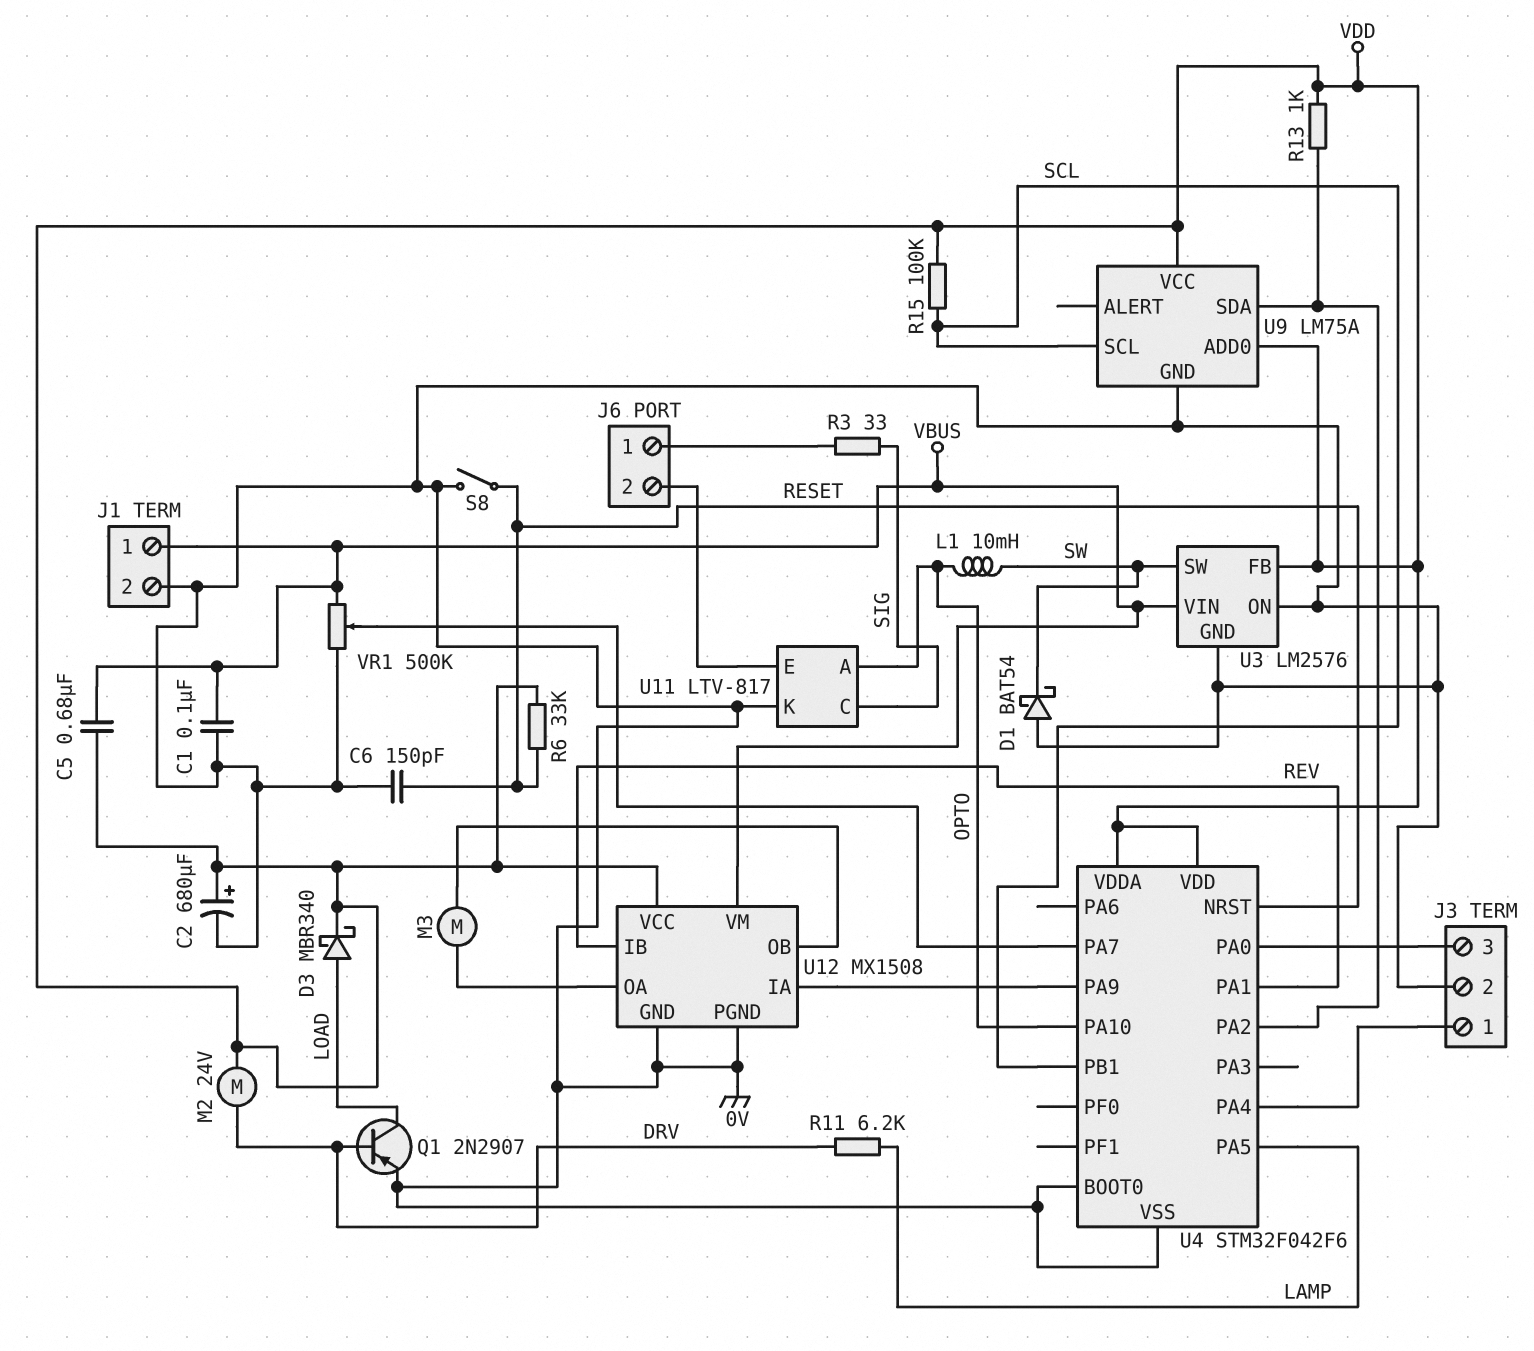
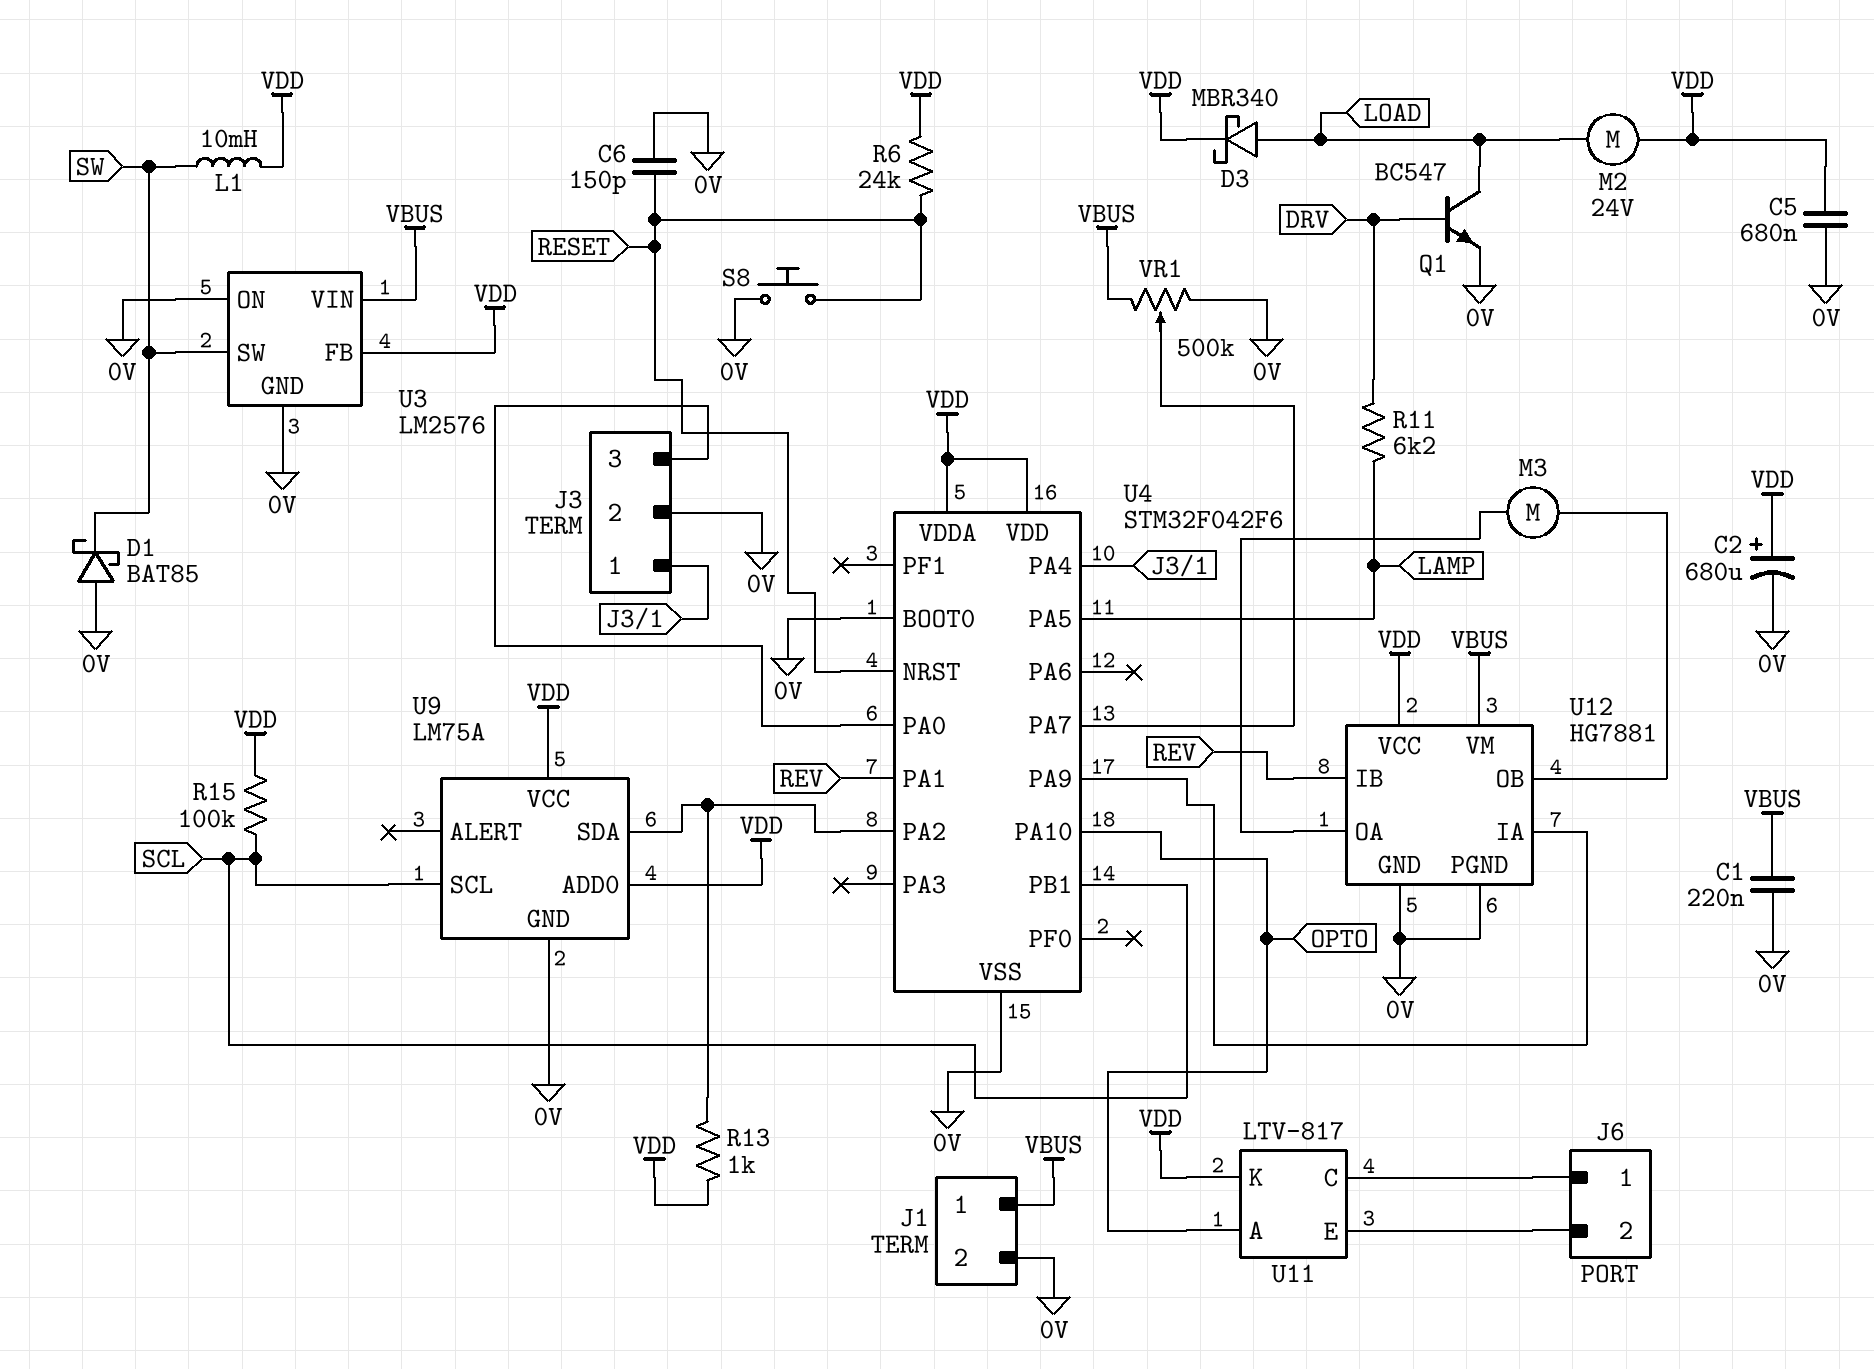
C1: 100nF (0V, VBUS) -> 220nF (0V, VBUS)
C5: 680nF (VBUS, VDD) -> 680nF (0V, VDD)
D1: schottky BAT54 (A 0V, K SW) -> schottky BAT85 (A 0V, K SW)
L1: 10mH (OPTO, SW) -> 10mH (SW, VDD)
M2: motor 24V (DRV, VDD) -> motor 24V (LOAD, VDD)
Q1: PNP 2N2907 (B DRV, C LOAD, E 0V) -> NPN BC547 (B DRV, C LOAD, E 0V)
R3: 33 (J6/1, SIG) -> none
R6: 33k (RESET, VDD) -> 24k (RESET, VDD)
S8: switch (0V, RESET) -> button (0V, RESET)
U11 pin C: SIG -> J6/1
U11 pin K: 0V -> VDD
U12: MX1508 -> HG7881

